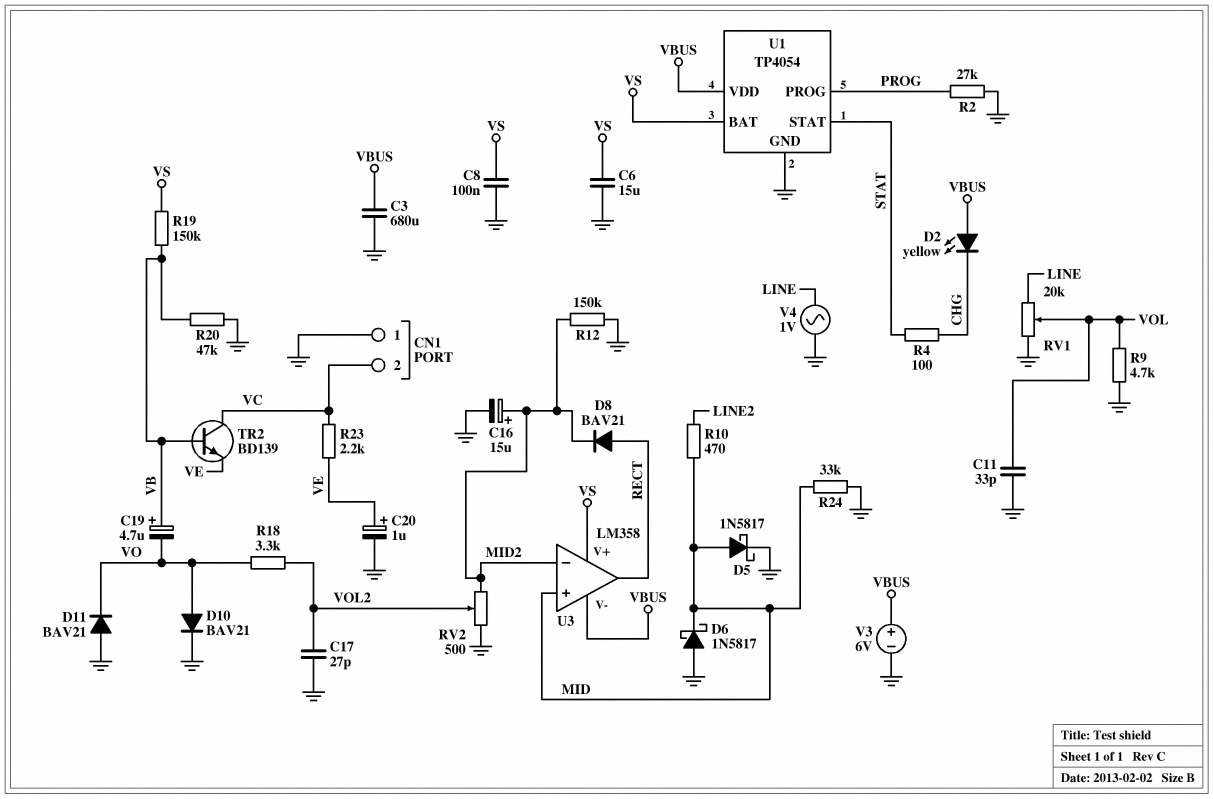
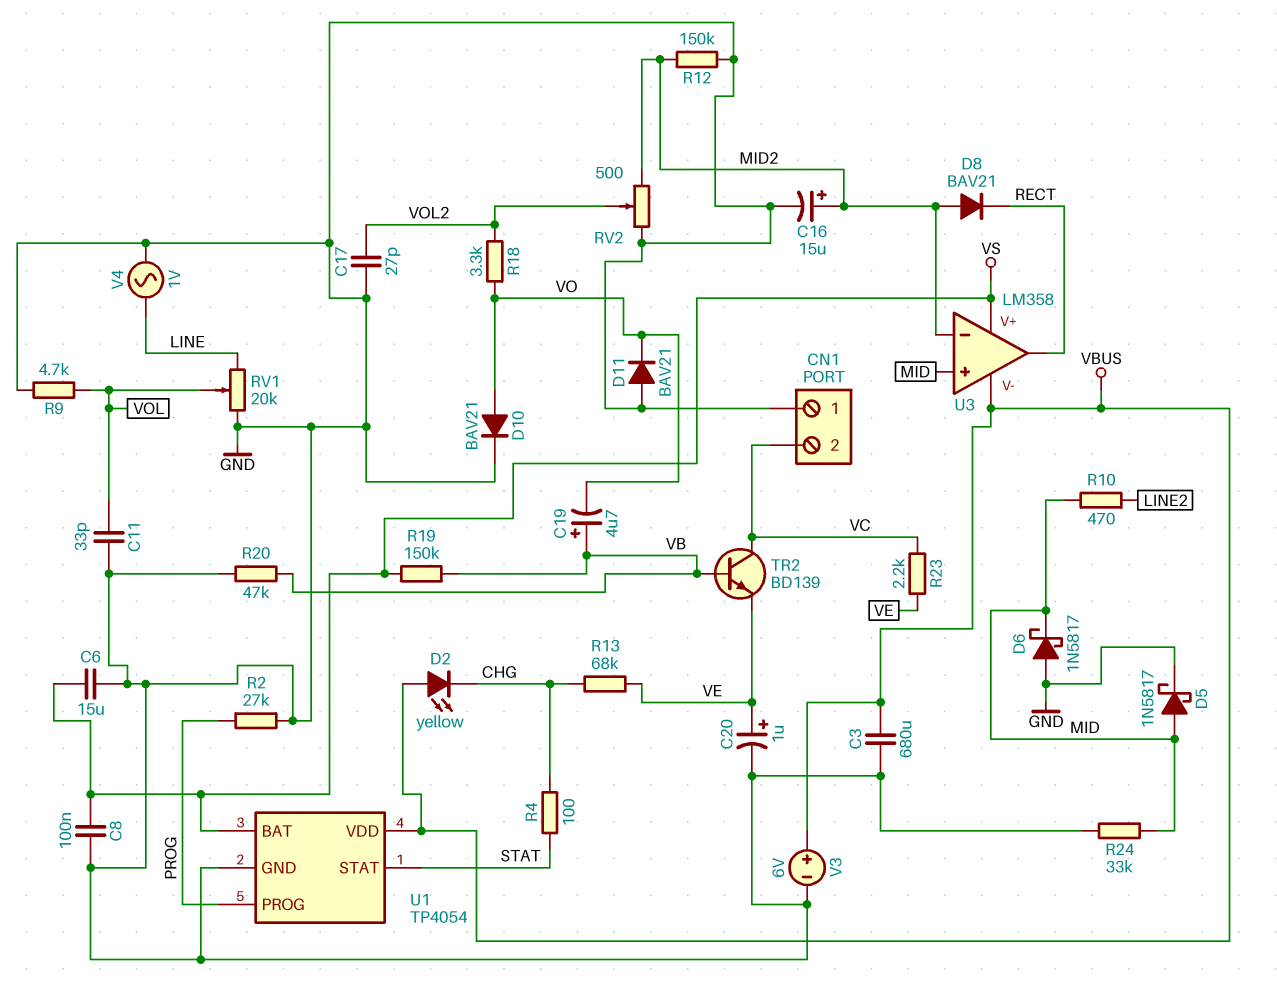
D8: diode BAV21 (A RECT, K MID2) -> diode BAV21 (A MID2, K RECT)
R13: none -> 68k (CHG, VE)

